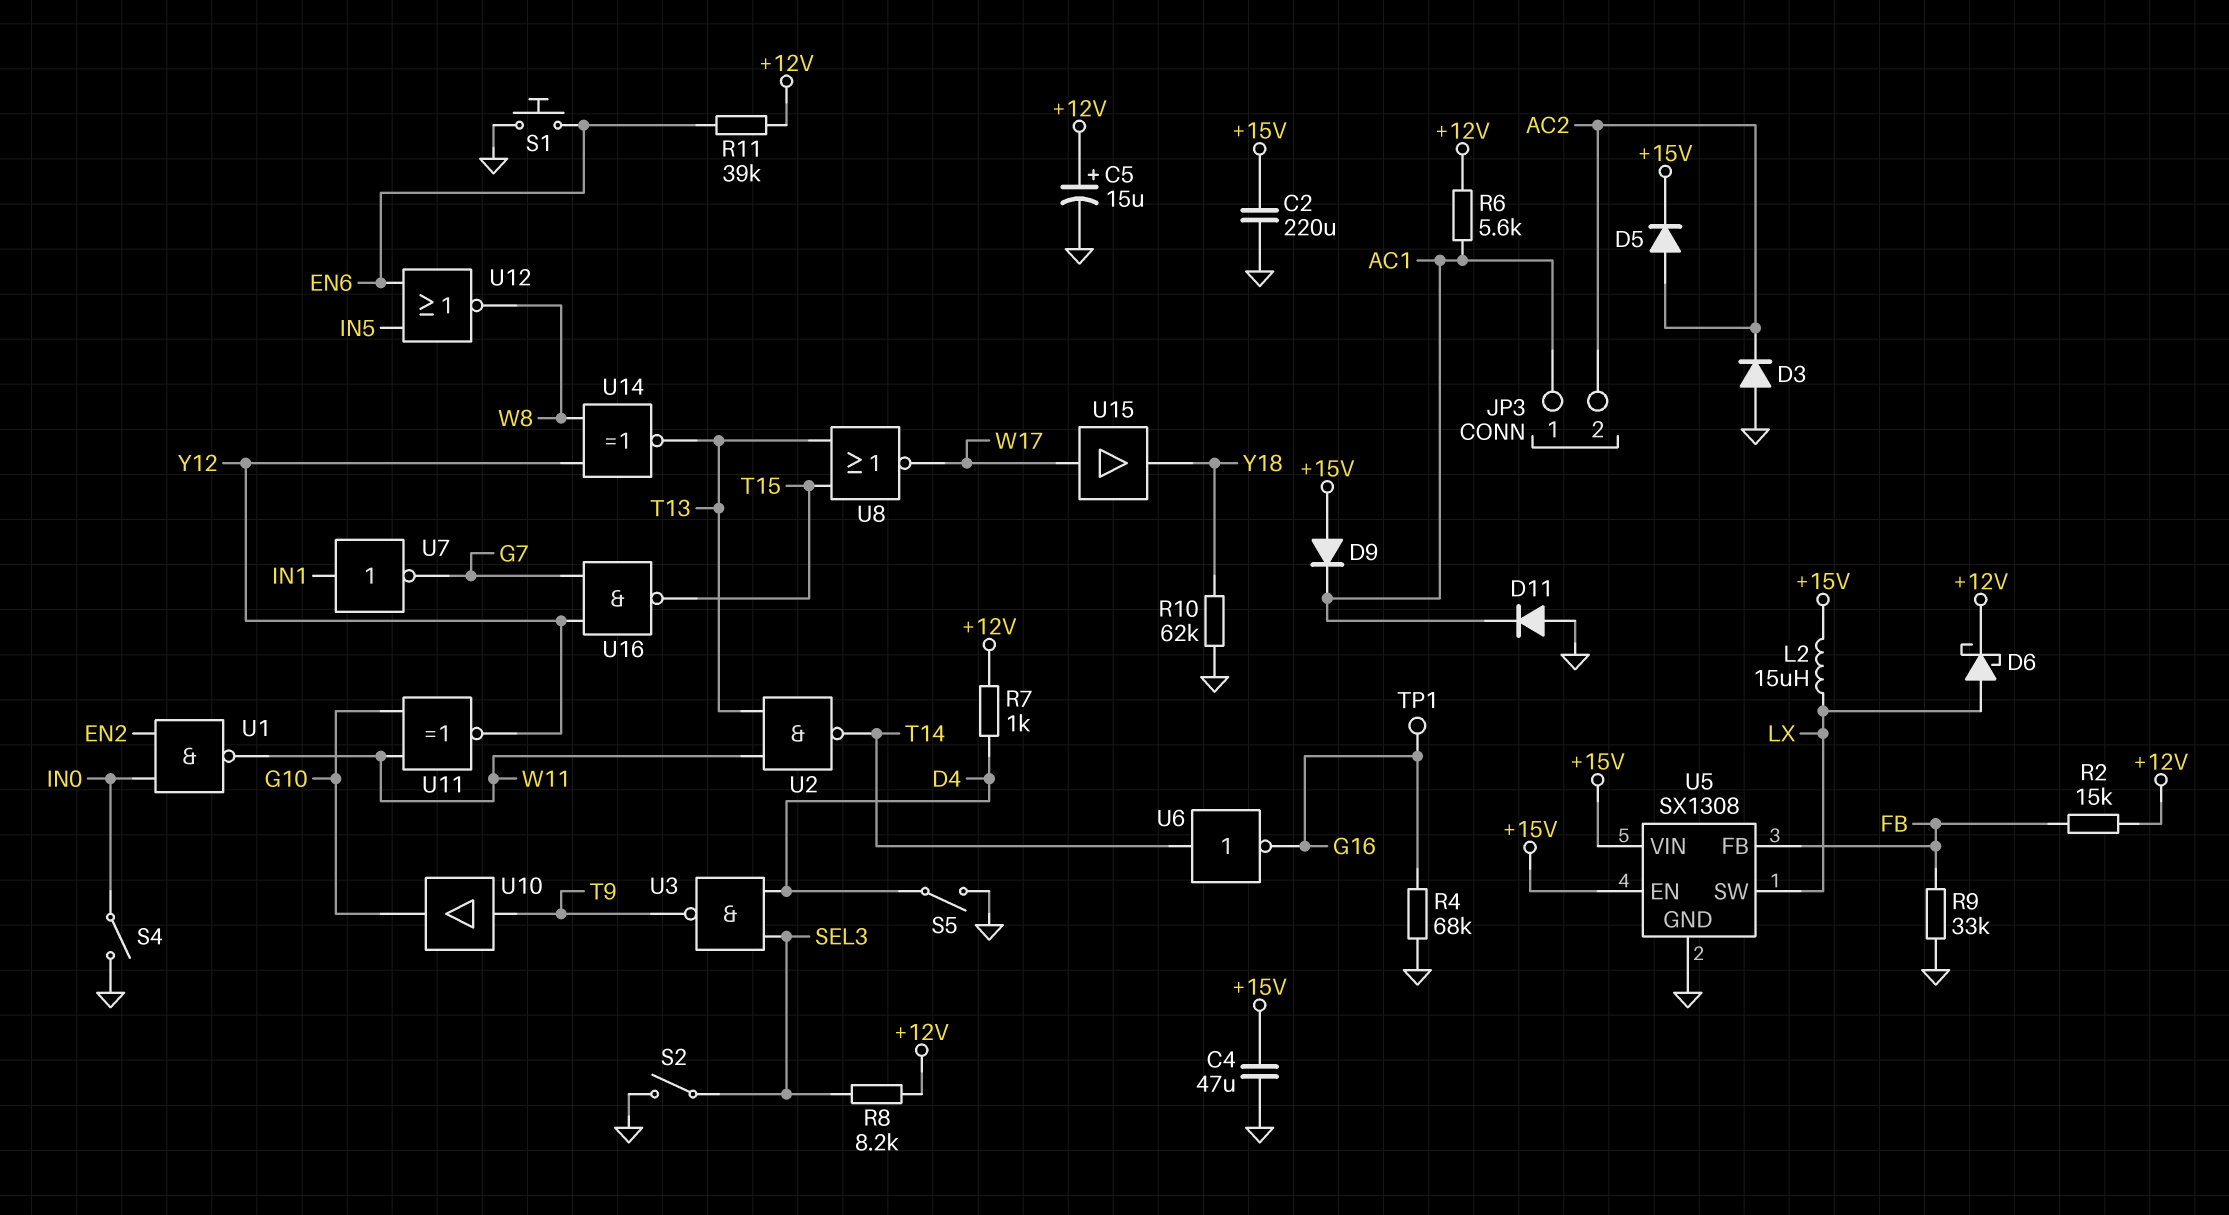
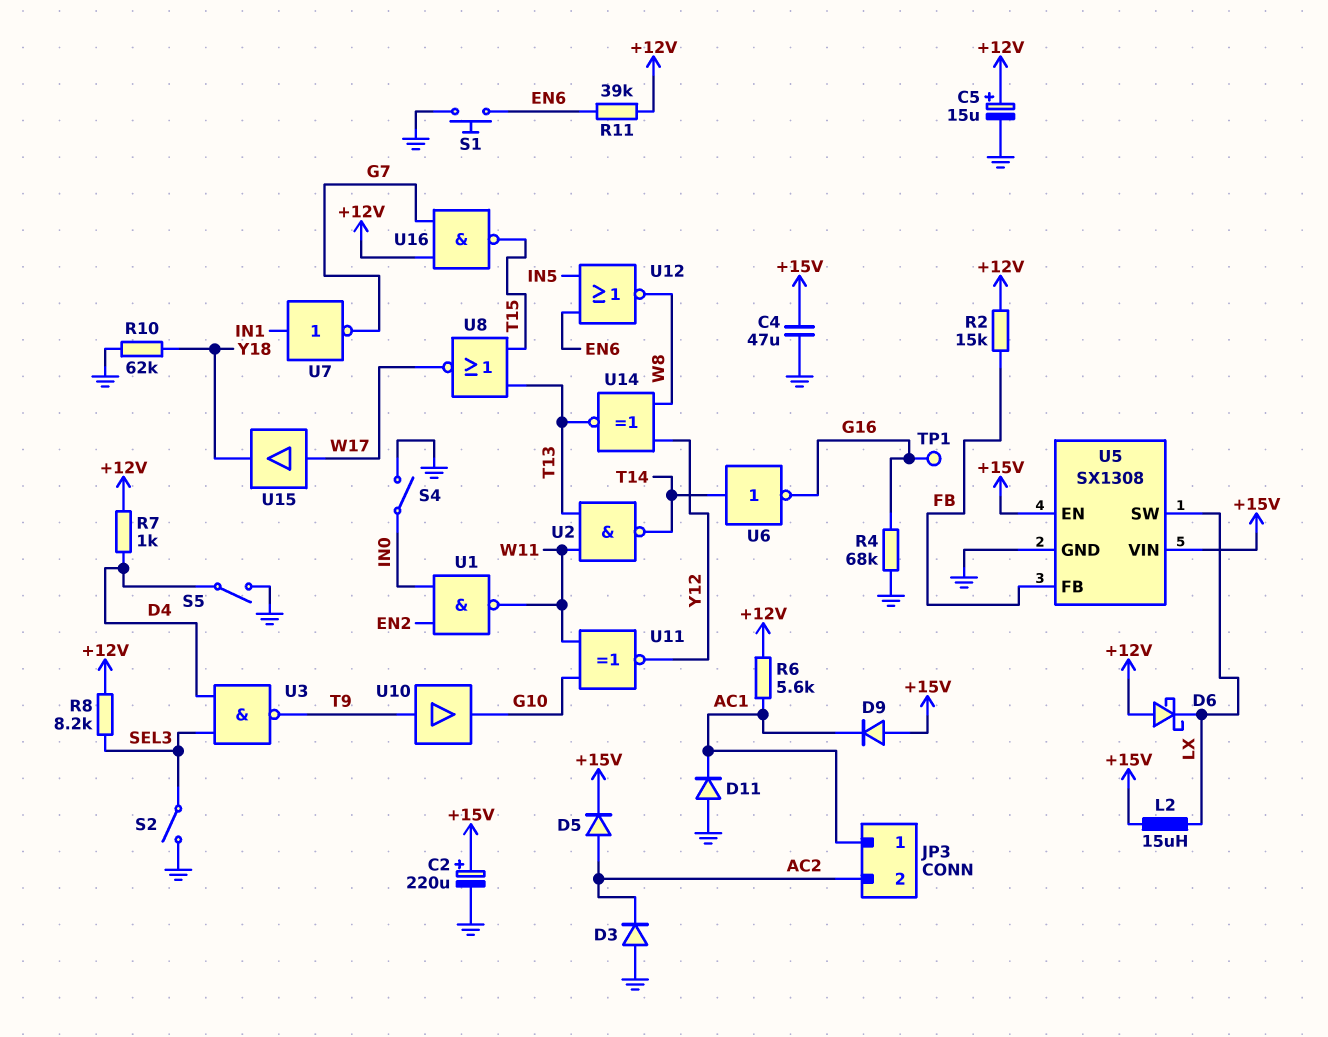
C2: 220uF (+15V, GND) -> 220uF (plus +15V, minus GND)
D6: schottky (A LX, K +12V) -> schottky (A +12V, K LX)
R9: 33k (FB, GND) -> none
U16: NAND (in G7, in Y12, out T15) -> NAND (in +12V, in G7, out T15)

